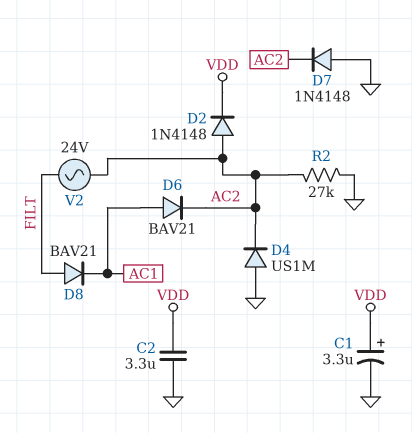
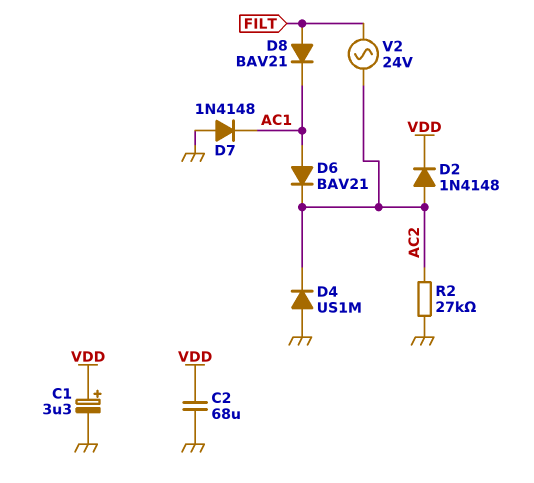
C2: 3.3uF (GND, VDD) -> 68uF (GND, VDD)
D7: diode 1N4148 (A GND, K AC2) -> diode 1N4148 (A GND, K AC1)

